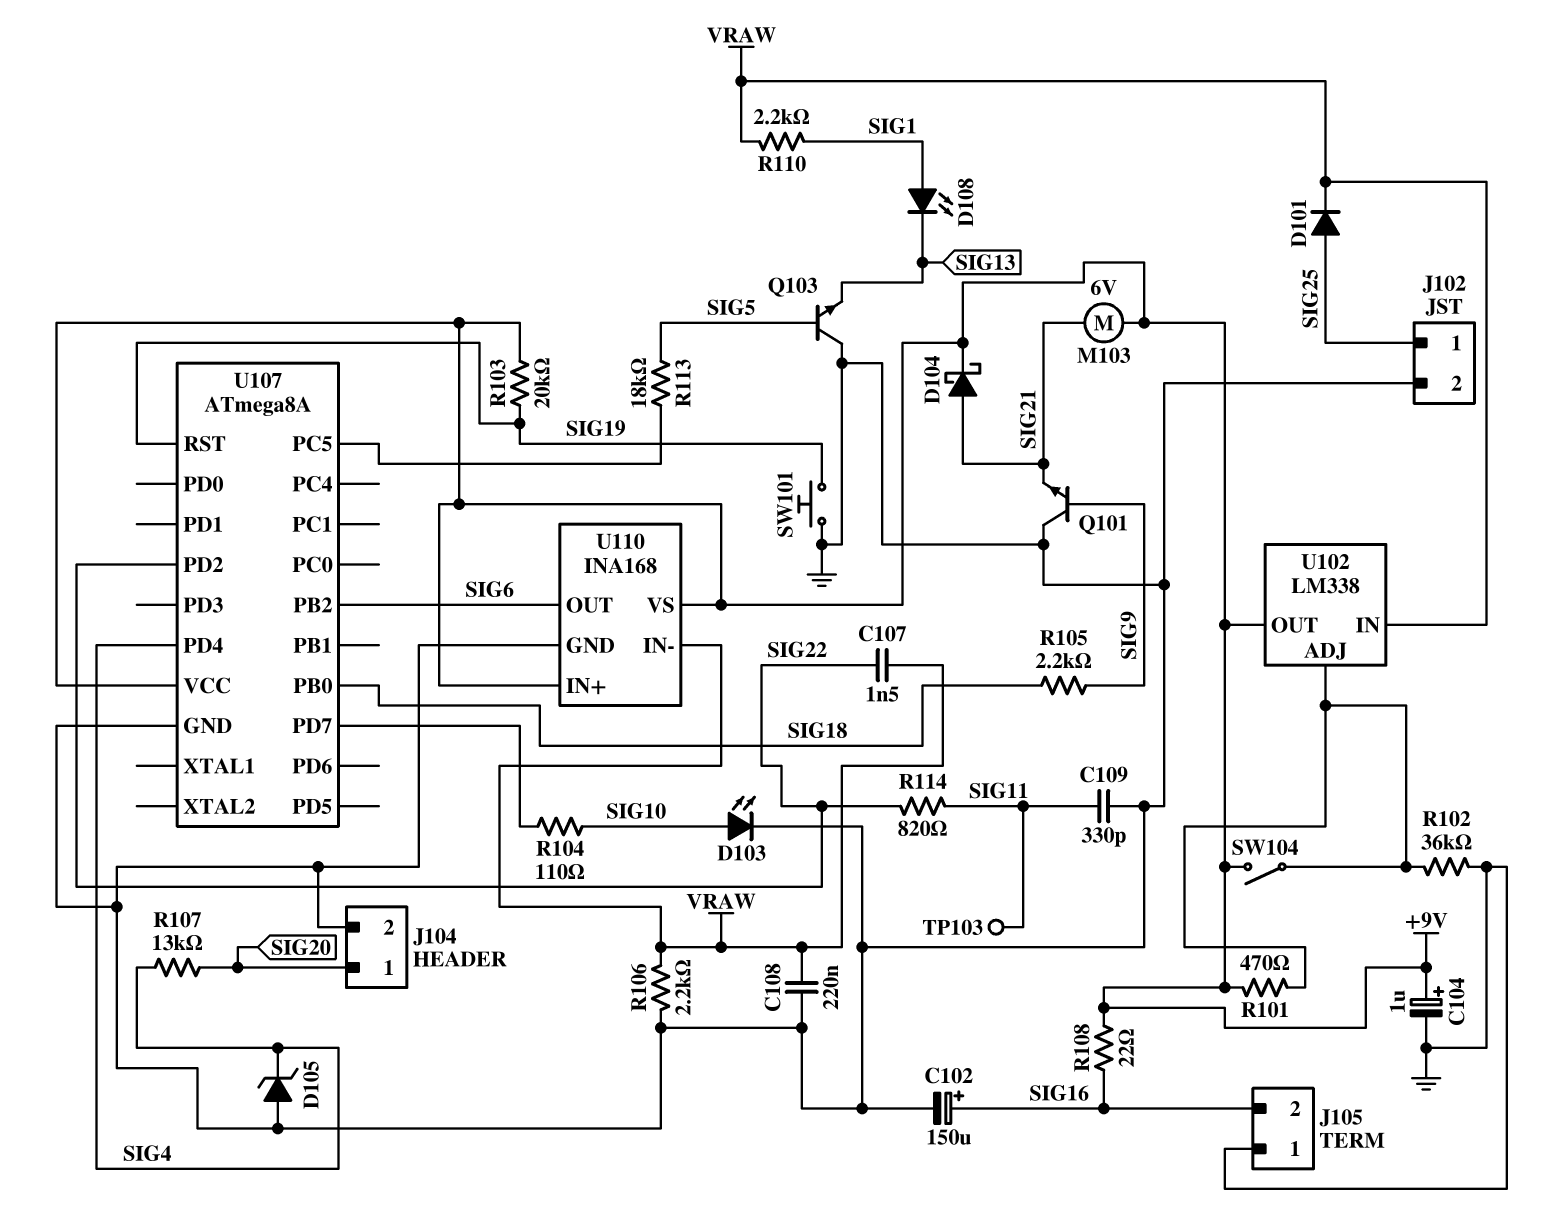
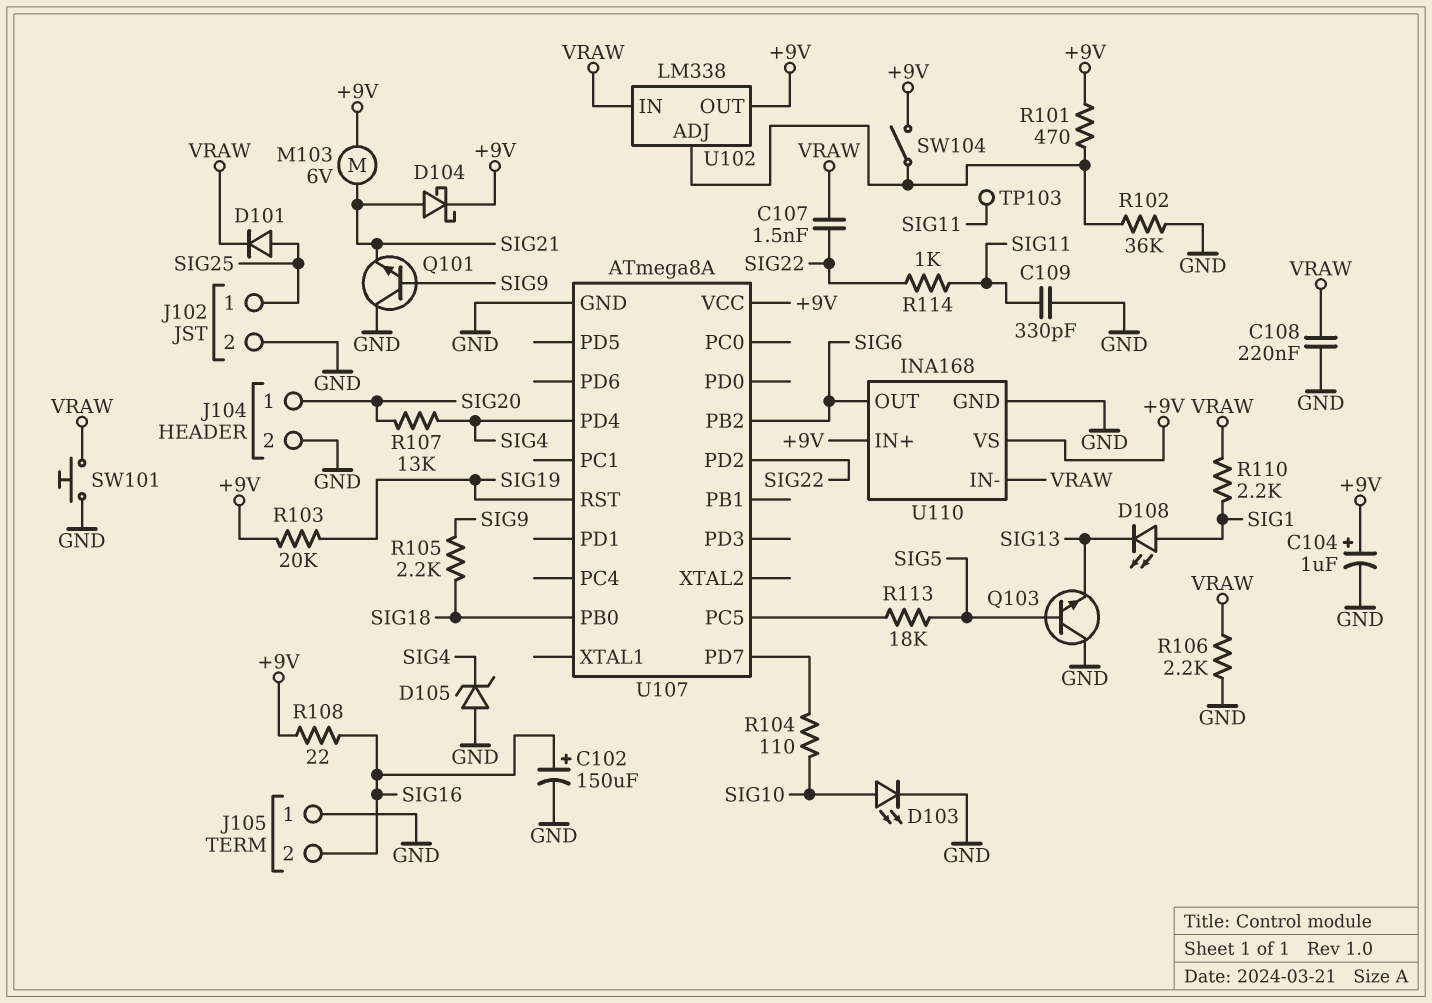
R114: 820 (SIG11, SIG22) -> 1k (SIG11, SIG22)
SW101: button (GND, SIG19) -> button (GND, VRAW)

